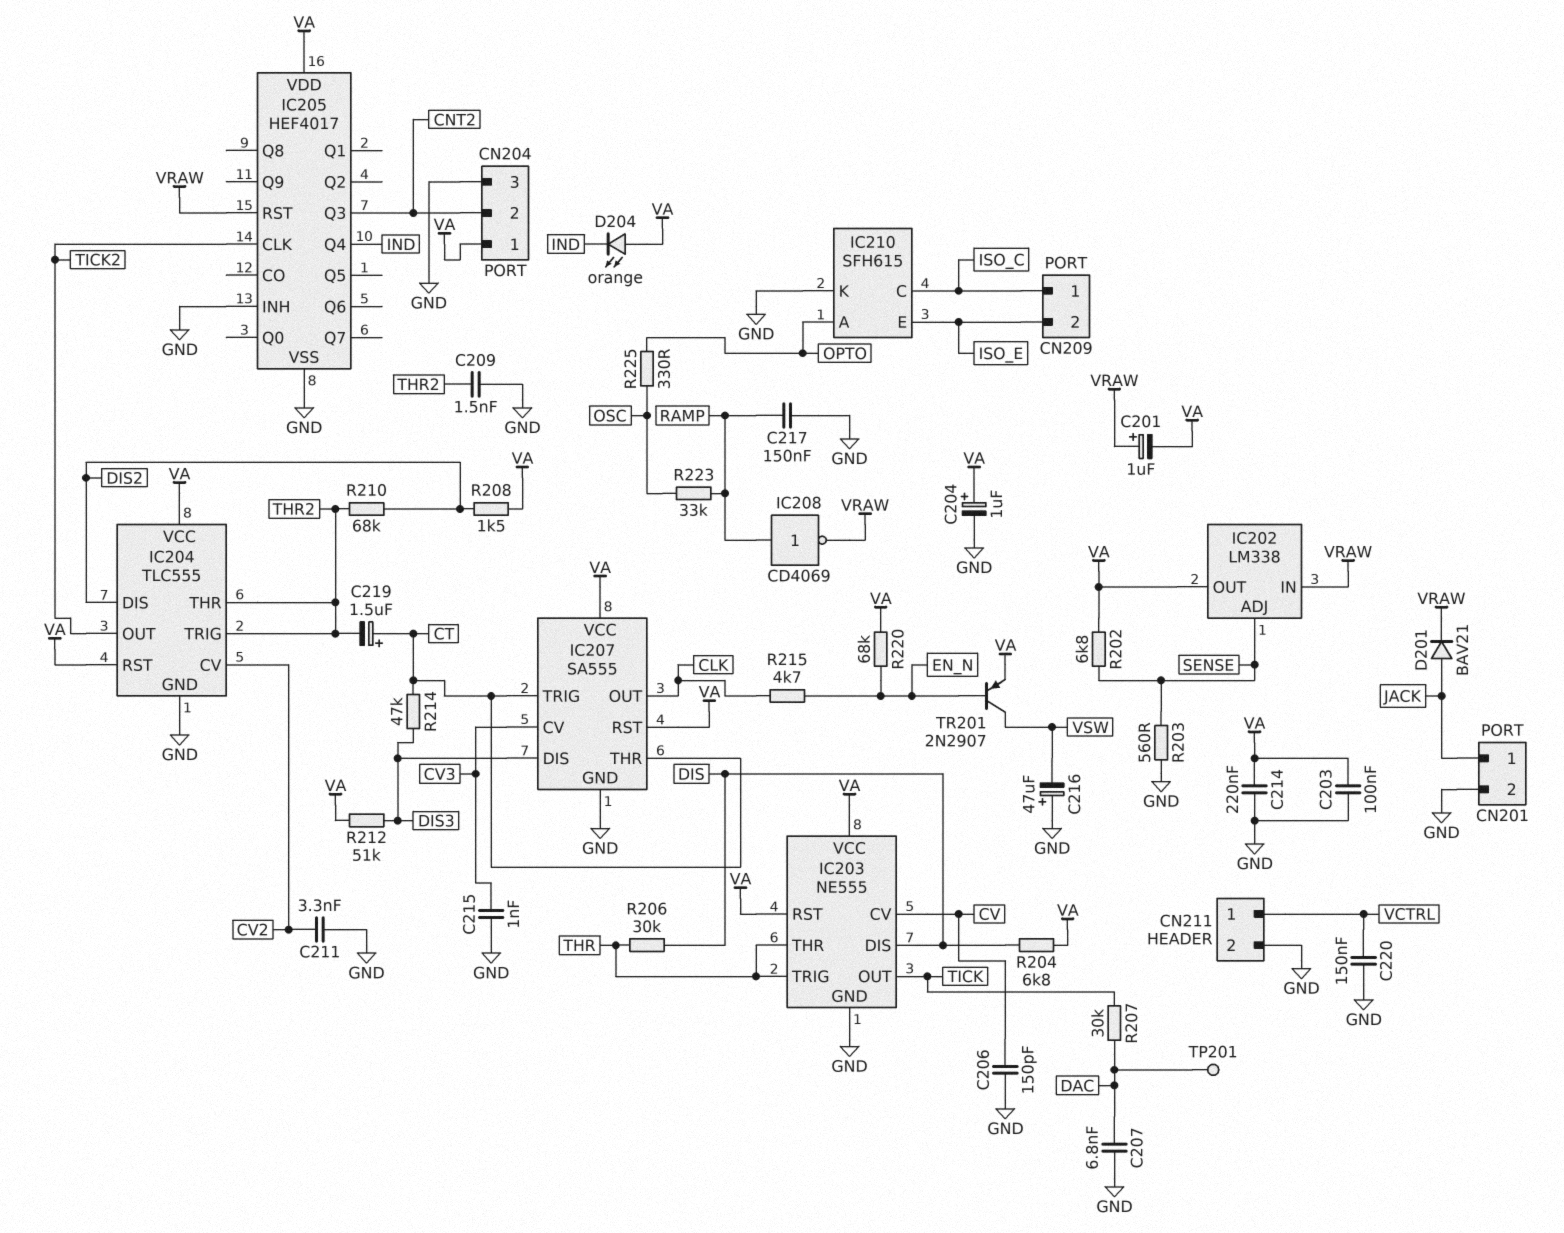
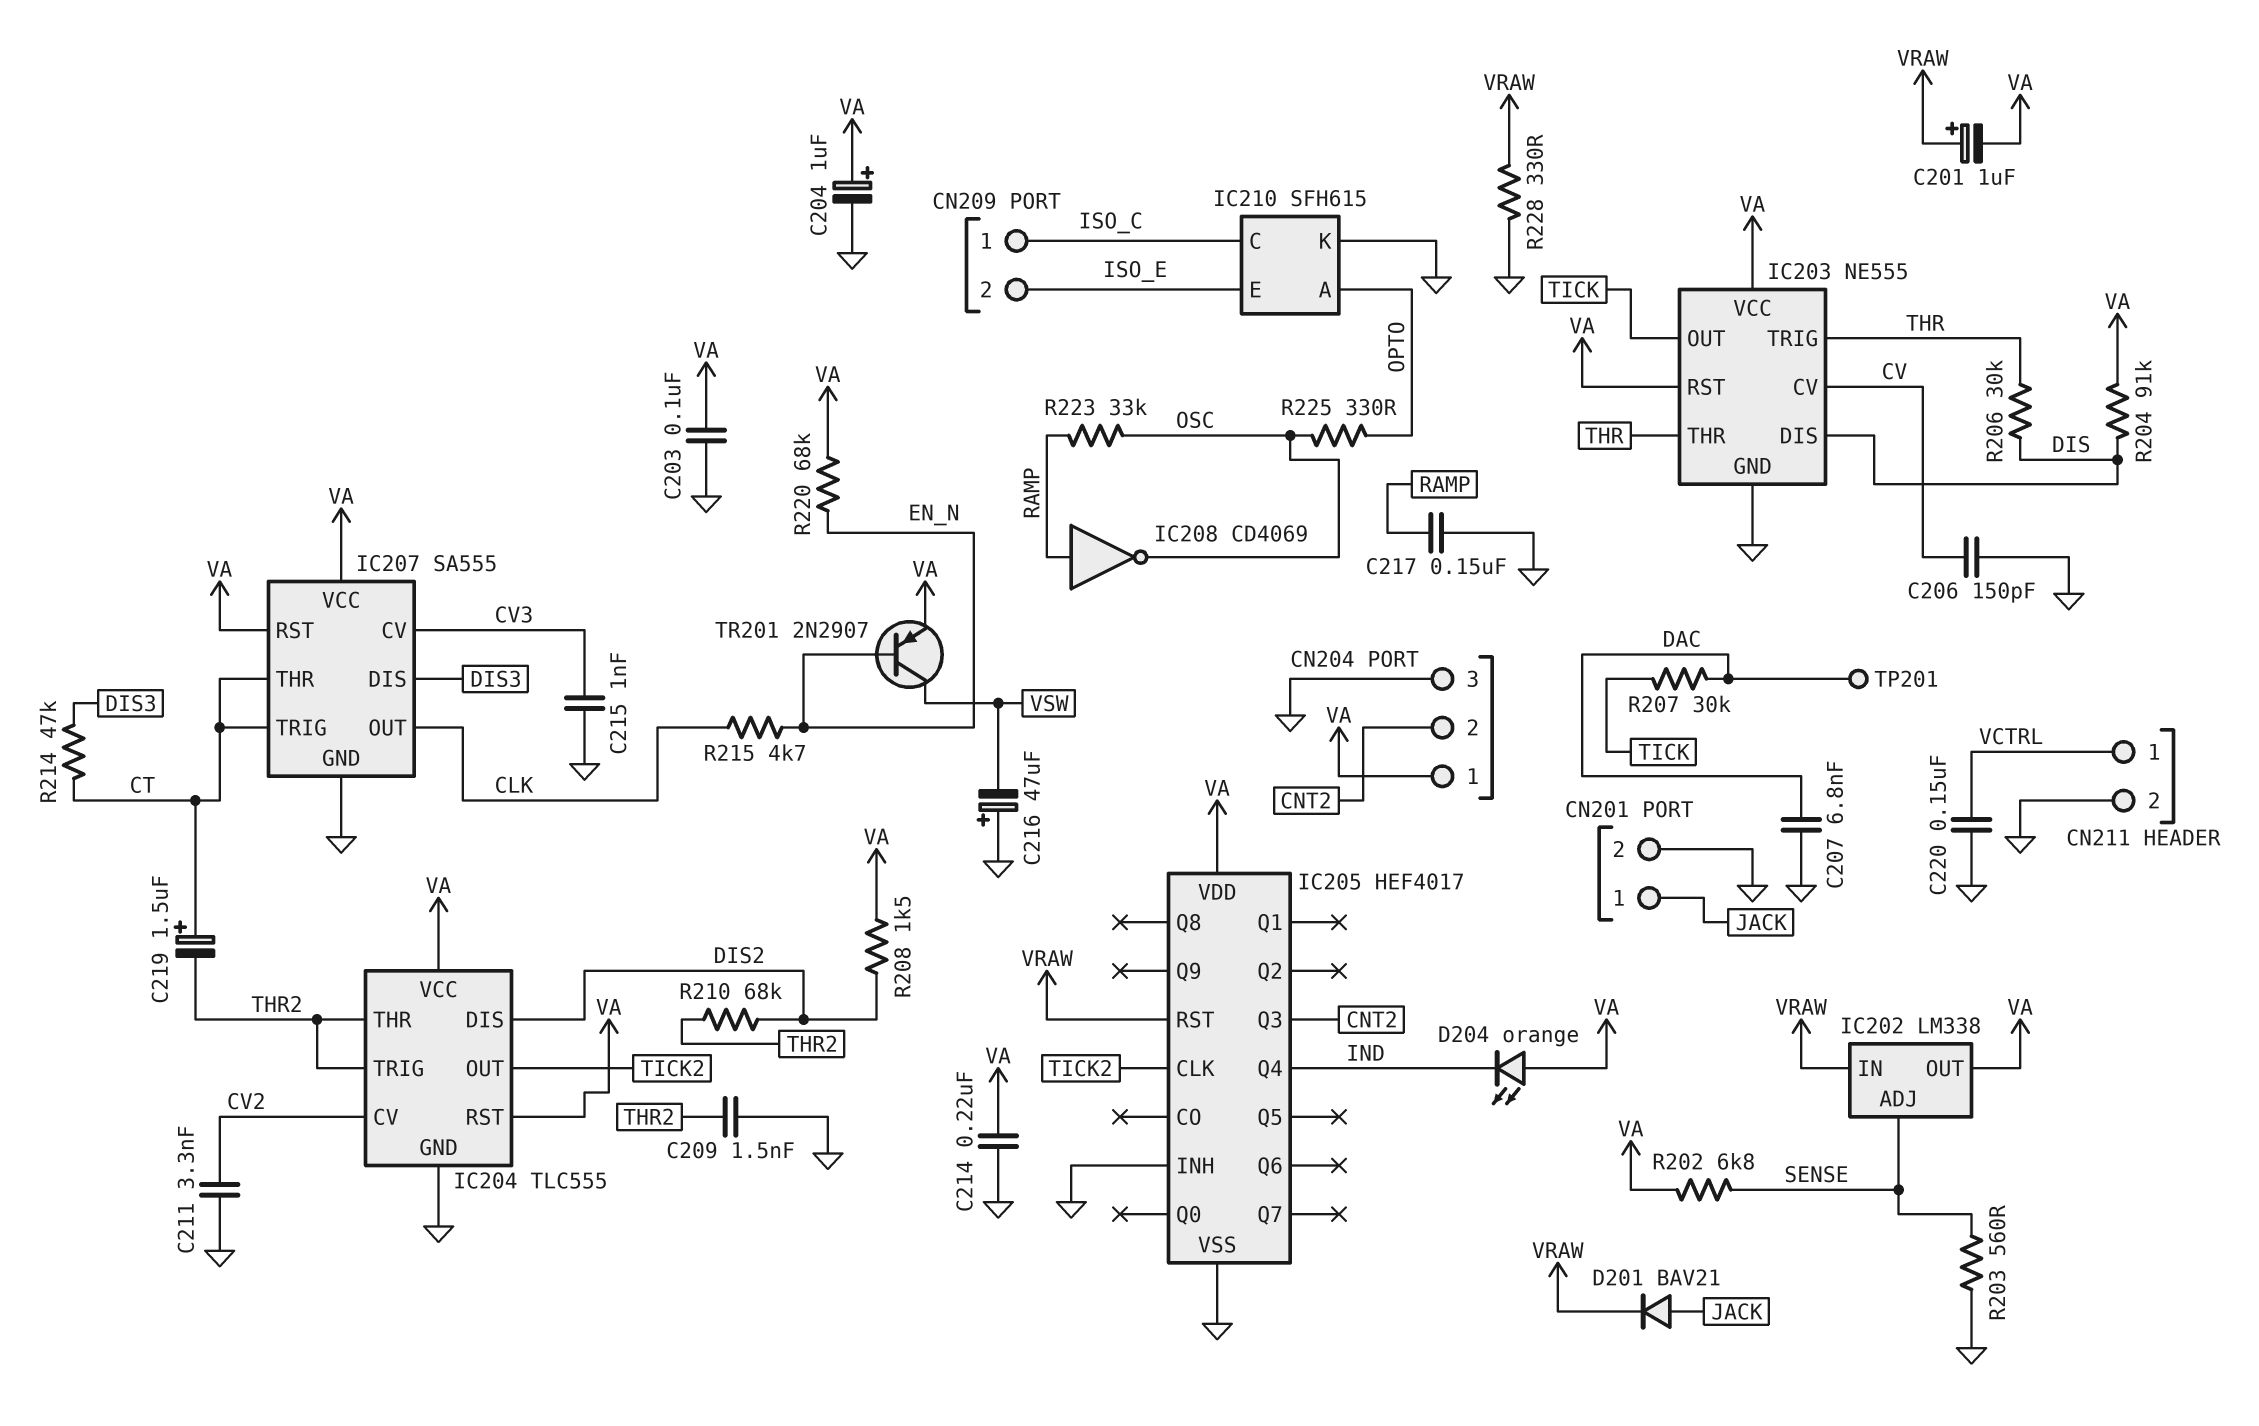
IC208: NOT CD4069 (in RAMP, out VRAW) -> NOT CD4069 (in RAMP, out OSC)
R204: 6.8k (DIS, VA) -> 91k (DIS, VA)
R212: 51k (DIS3, VA) -> none
R228: none -> 330 (GND, VRAW)

